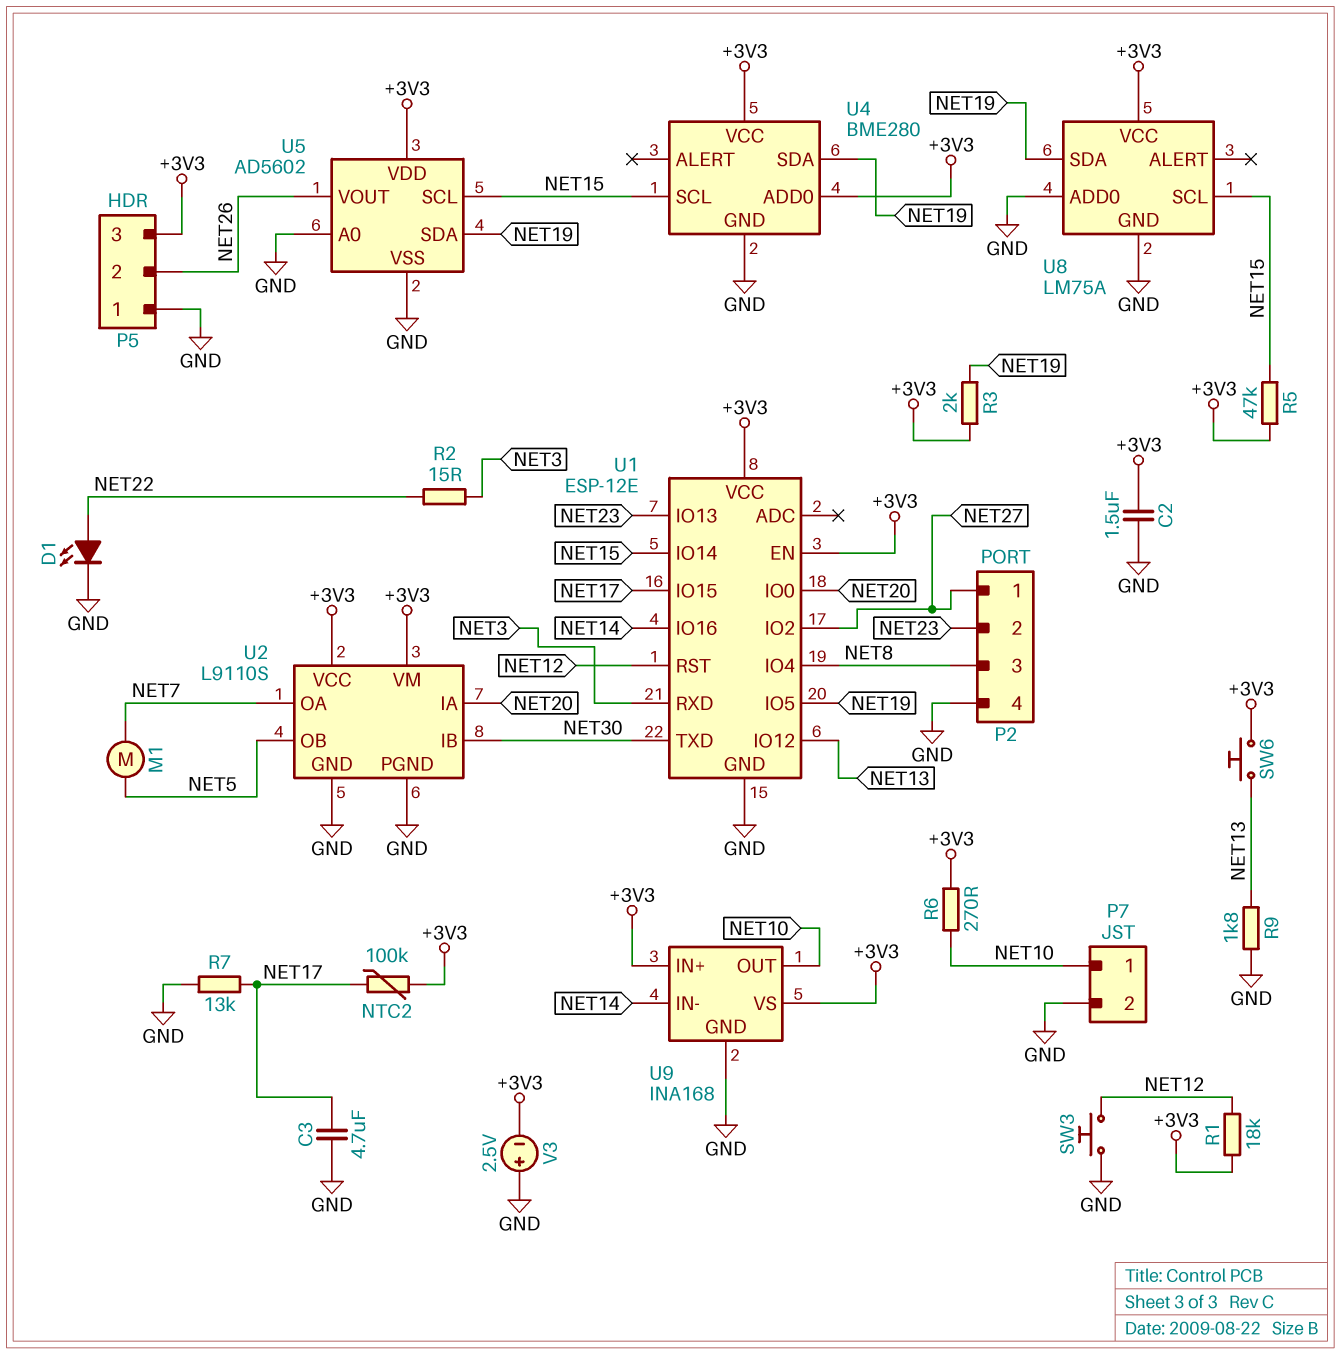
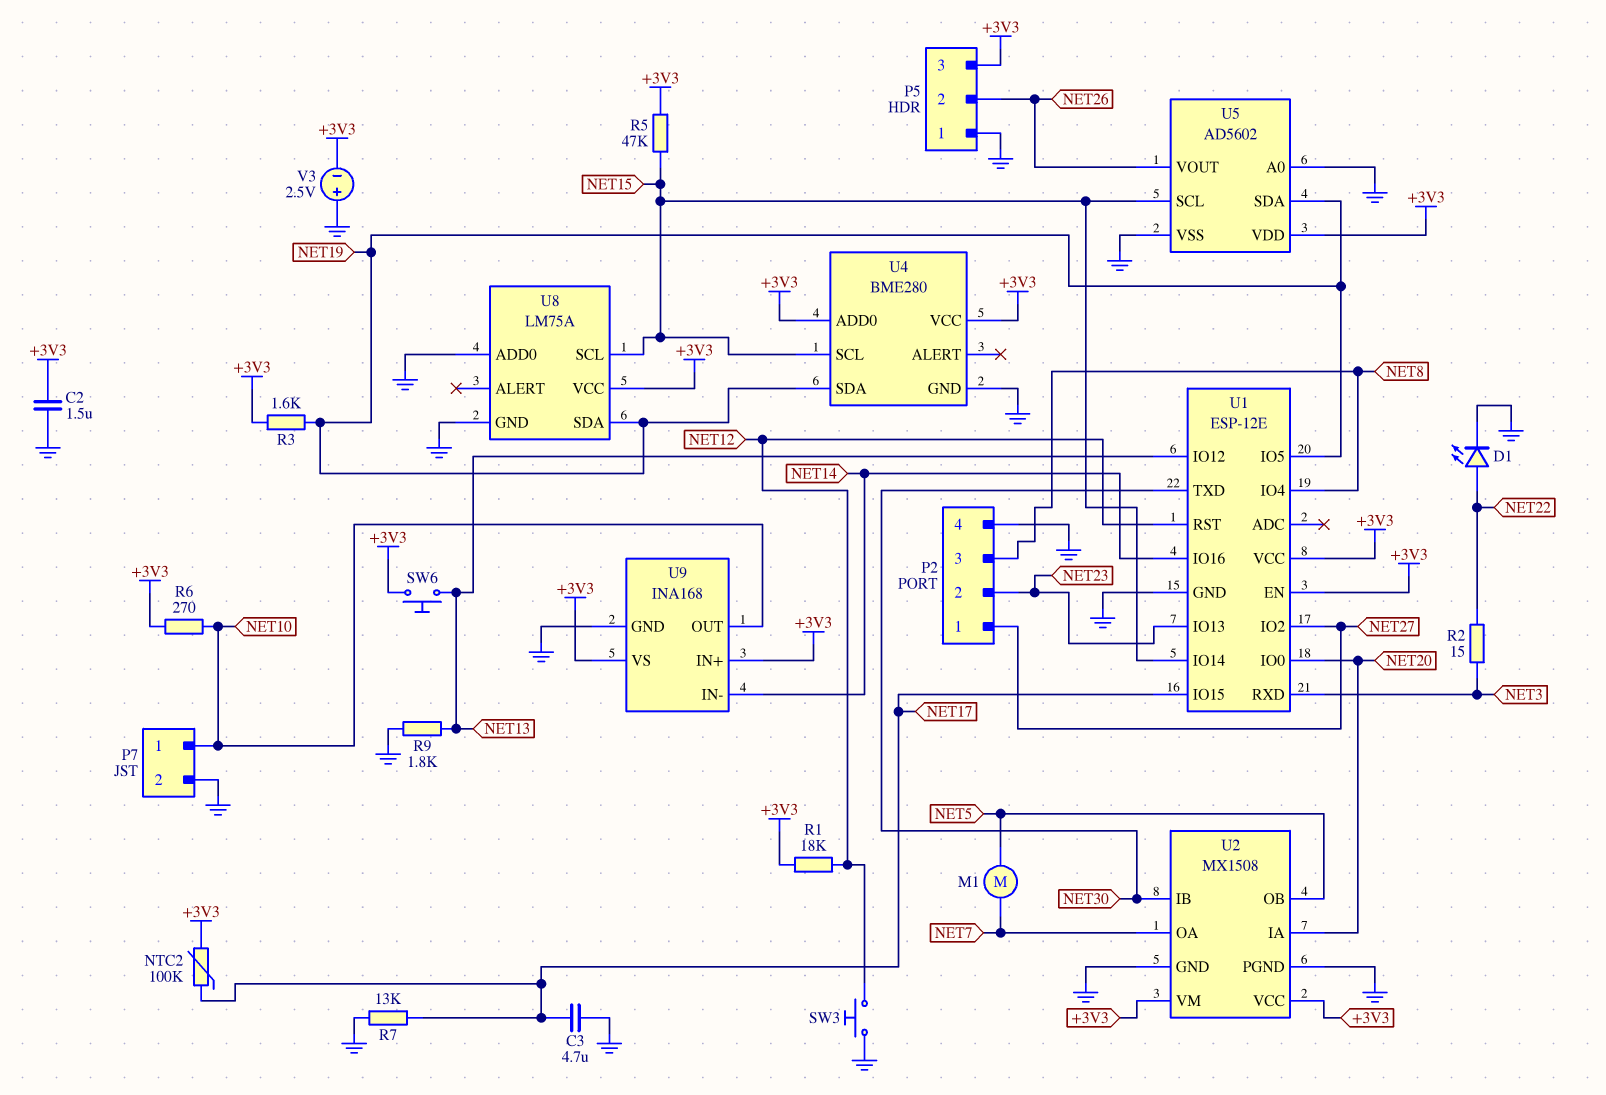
R3: 2k (+3V3, NET19) -> 1.6k (+3V3, NET19)
U2: L9110S -> MX1508

